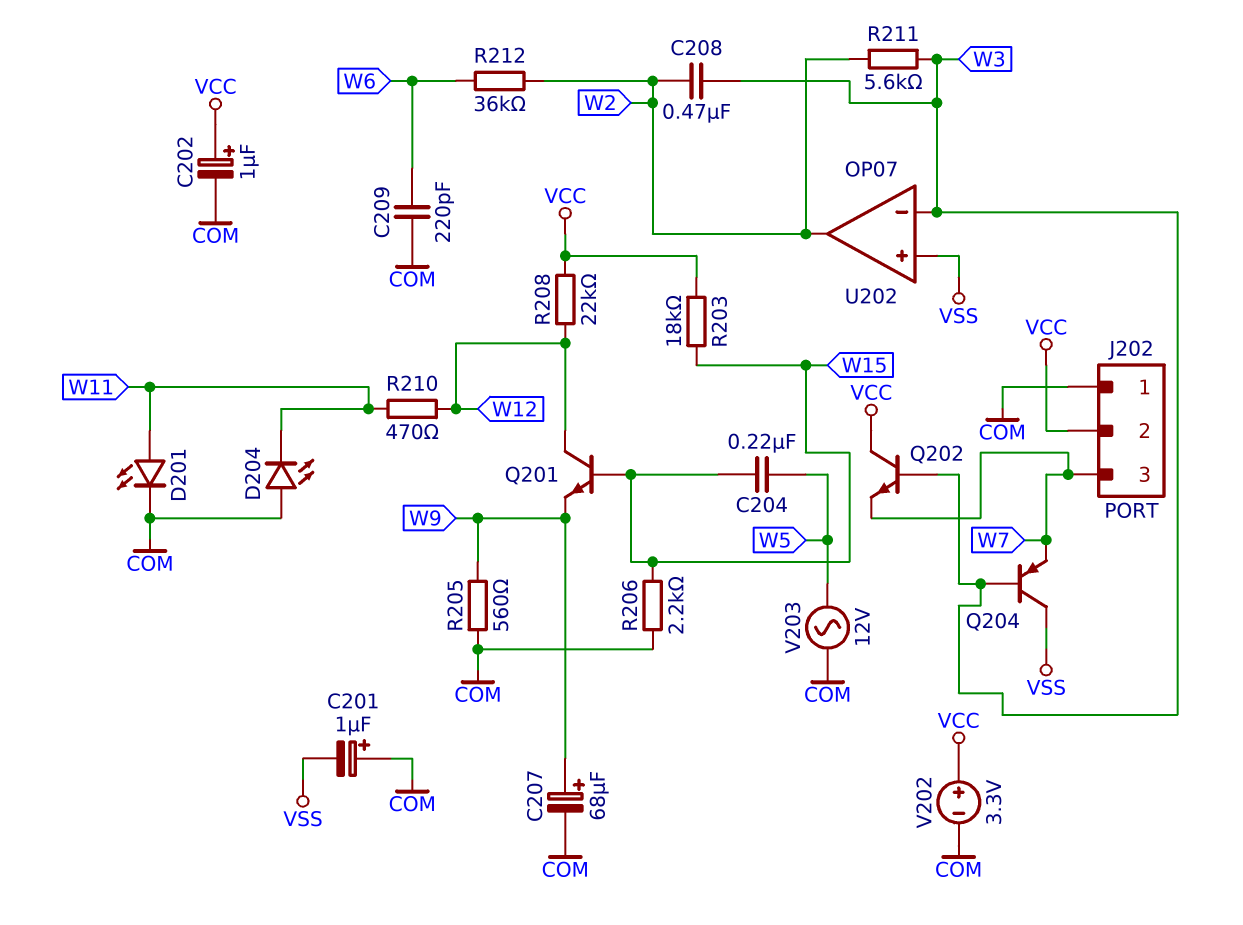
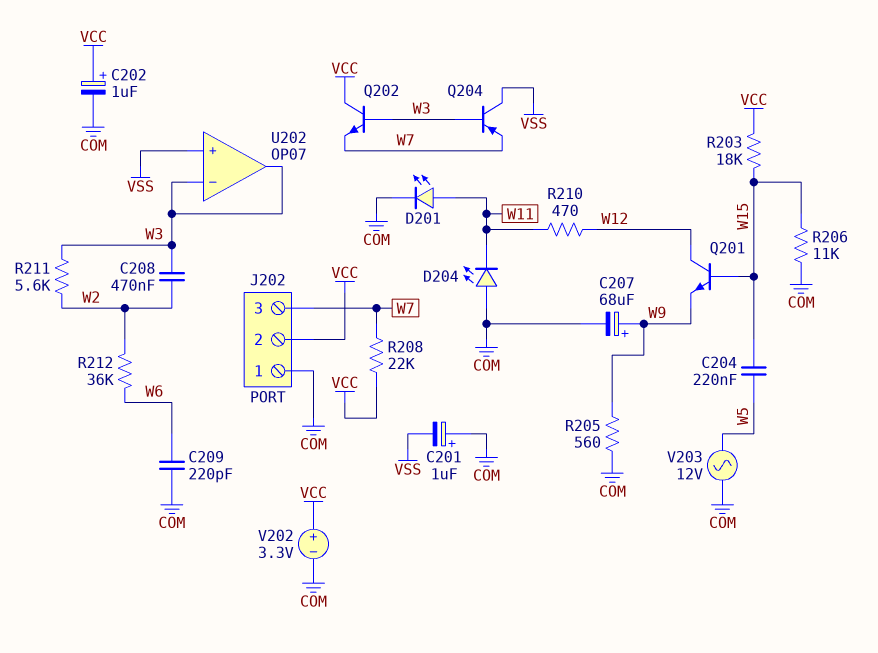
R206: 2.2k (COM, W15) -> 11k (COM, W15)
R208: 22k (VCC, W12) -> 22k (VCC, W7)
U202 pin out: W2 -> W3

